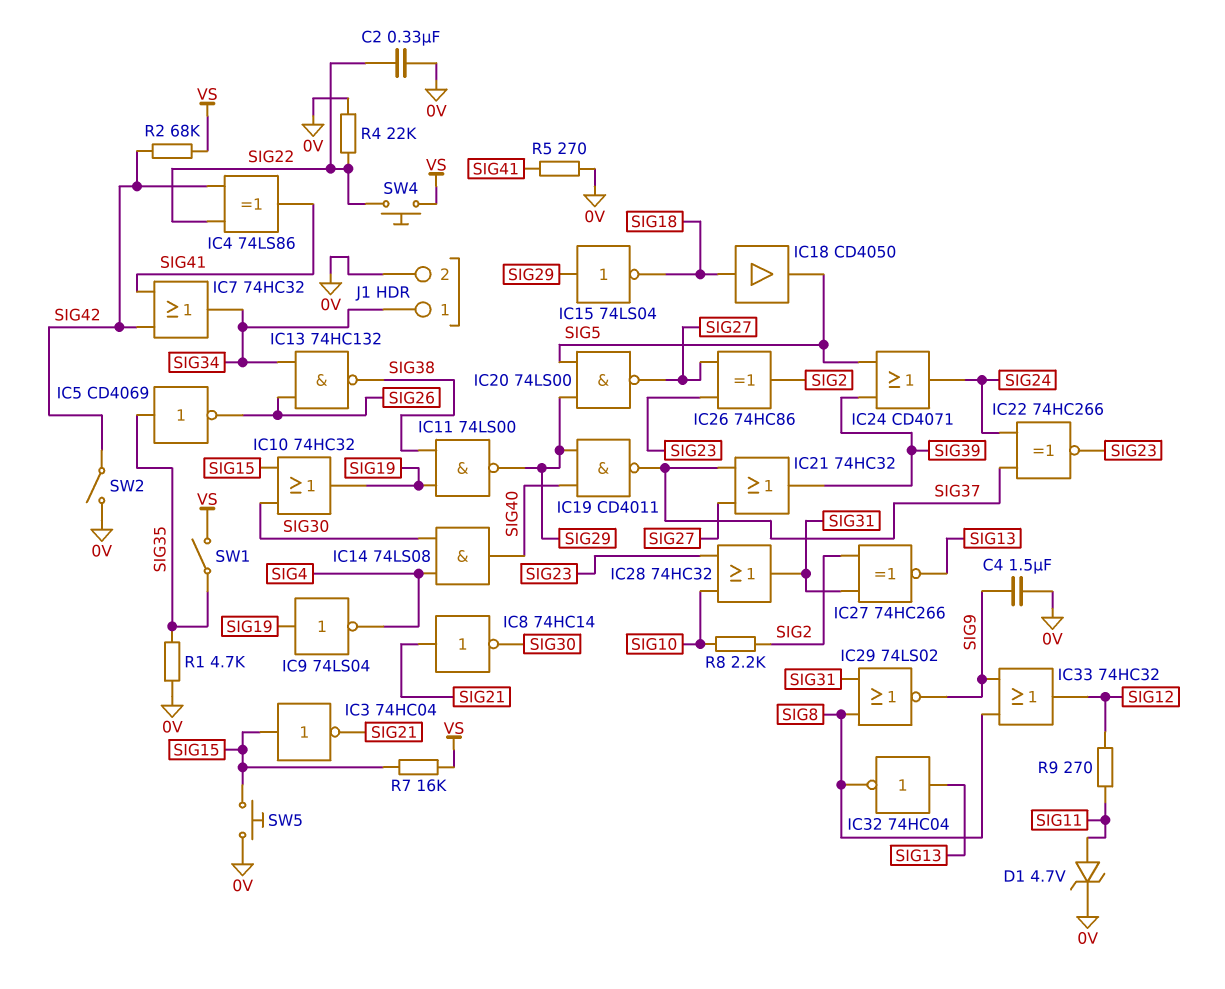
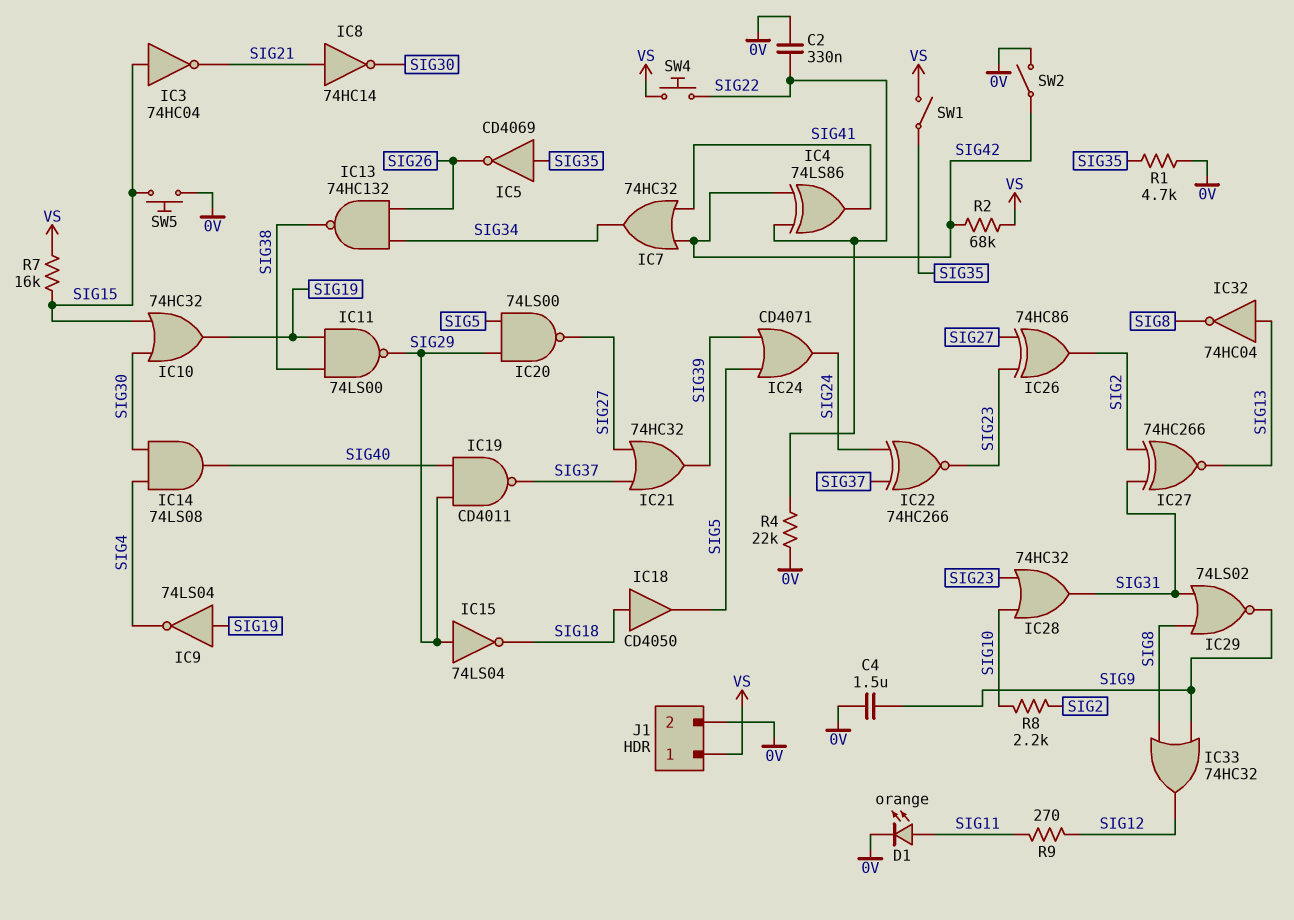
D1: zener 4.7V (A SIG11, K 0V) -> LED orange (A SIG11, K 0V)
J1 pin 1: SIG34 -> VS
R5: 270 (0V, SIG41) -> none

